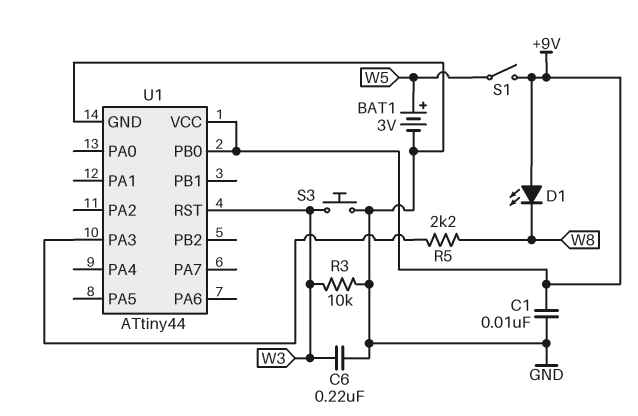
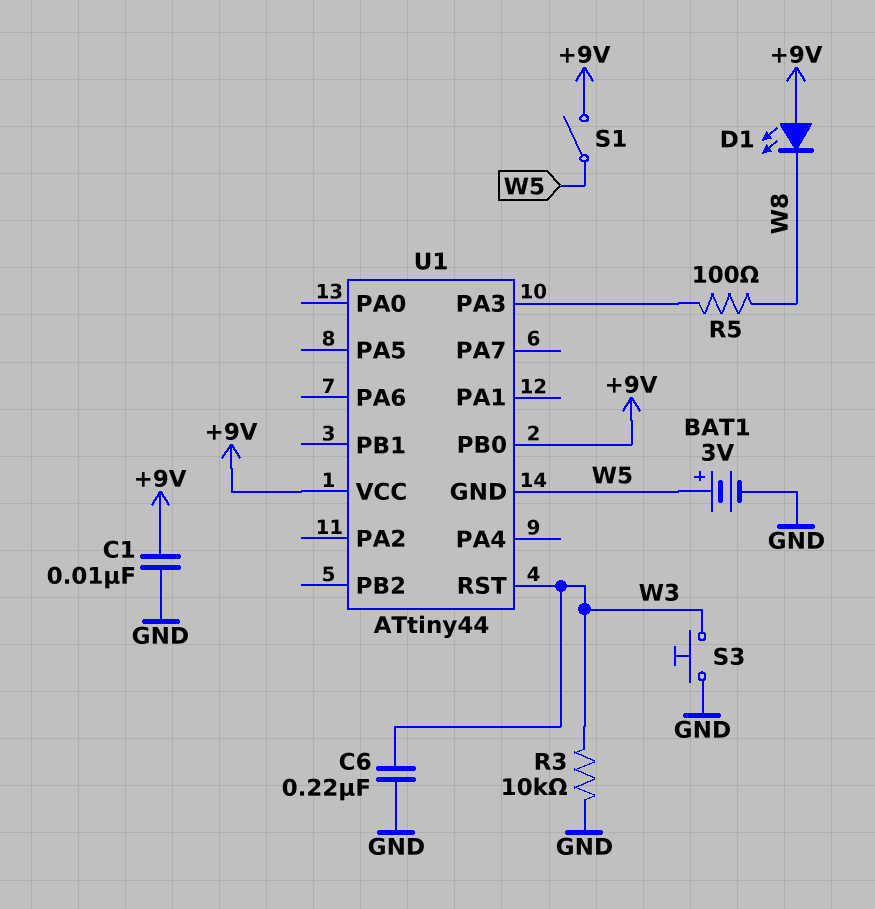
R5: 2.2k (U1/PA3, W8) -> 100 (U1/PA3, W8)
U1 pin GND: GND -> W5

